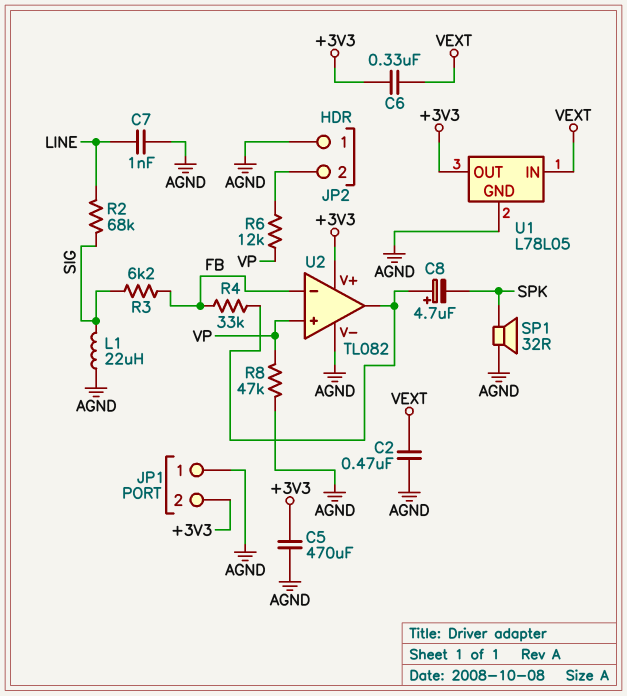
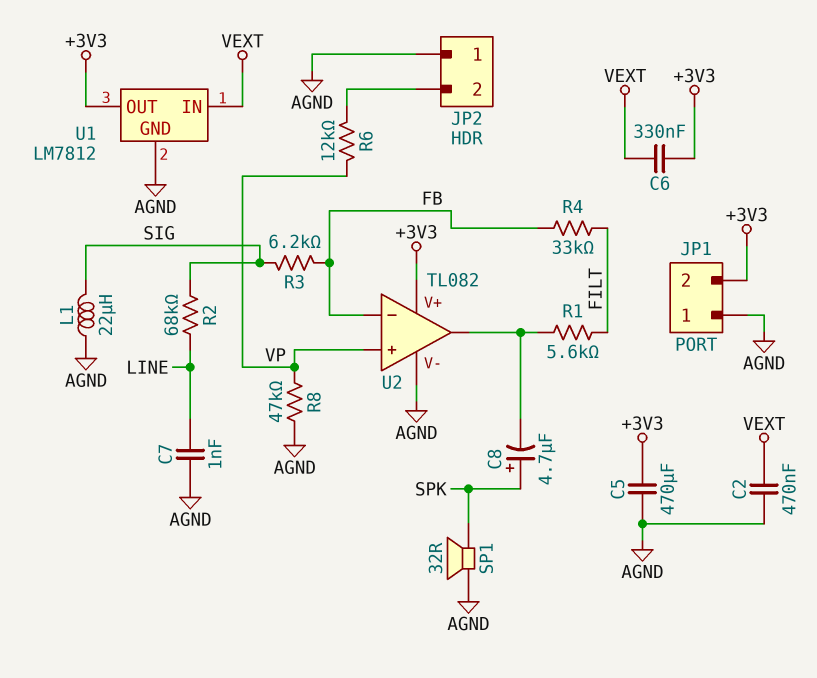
C8: 4.7uF (plus U2/out, minus SPK) -> 4.7uF (plus SPK, minus U2/out)
R1: none -> 5.6k (FILT, U2/out)
R4: 33k (FB, U2/out) -> 33k (FB, FILT)
U1: L78L05 -> LM7812

